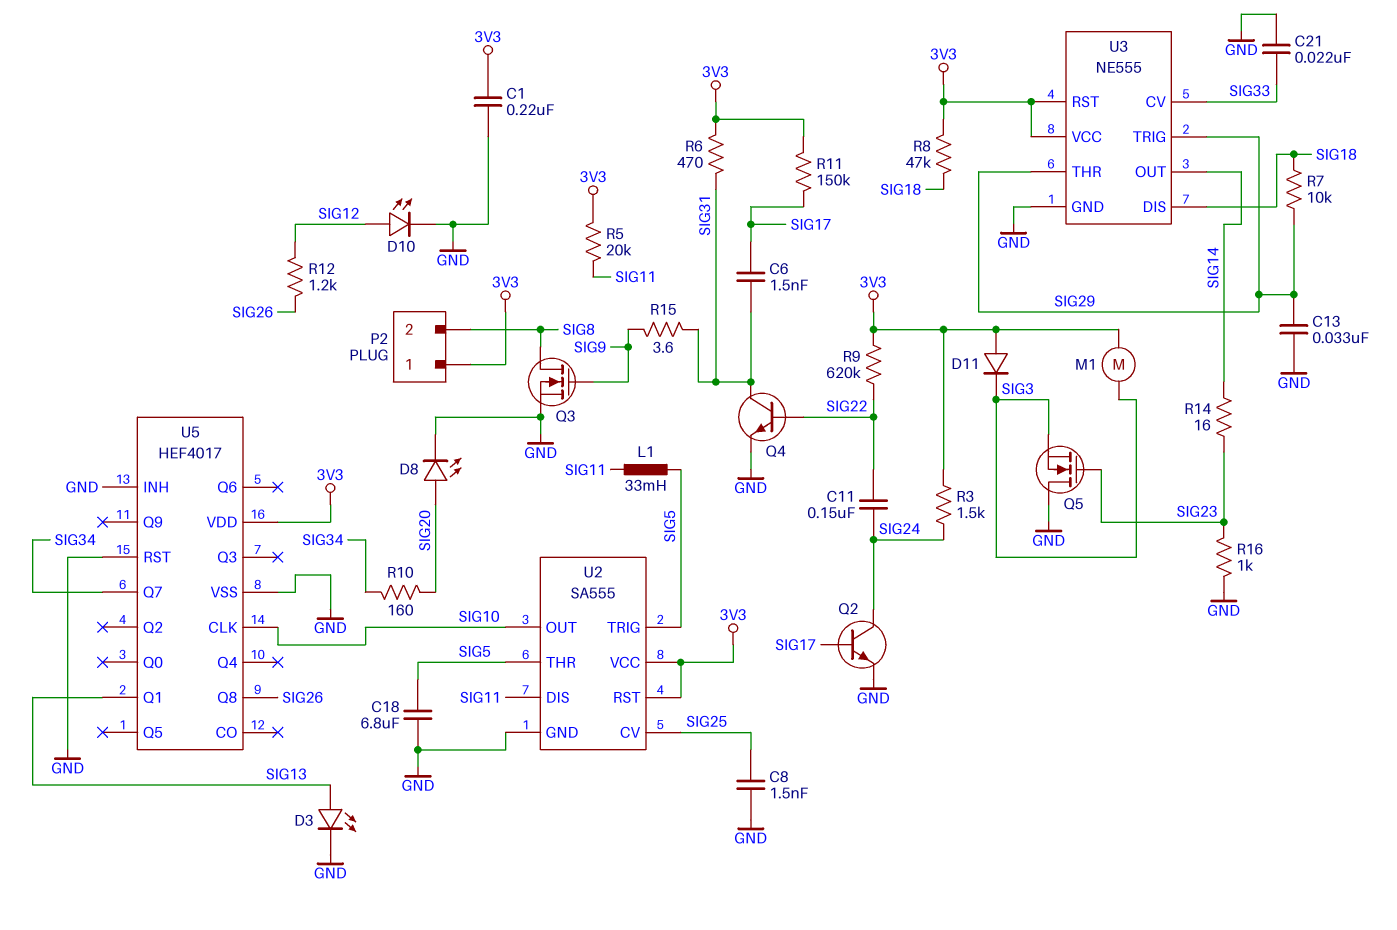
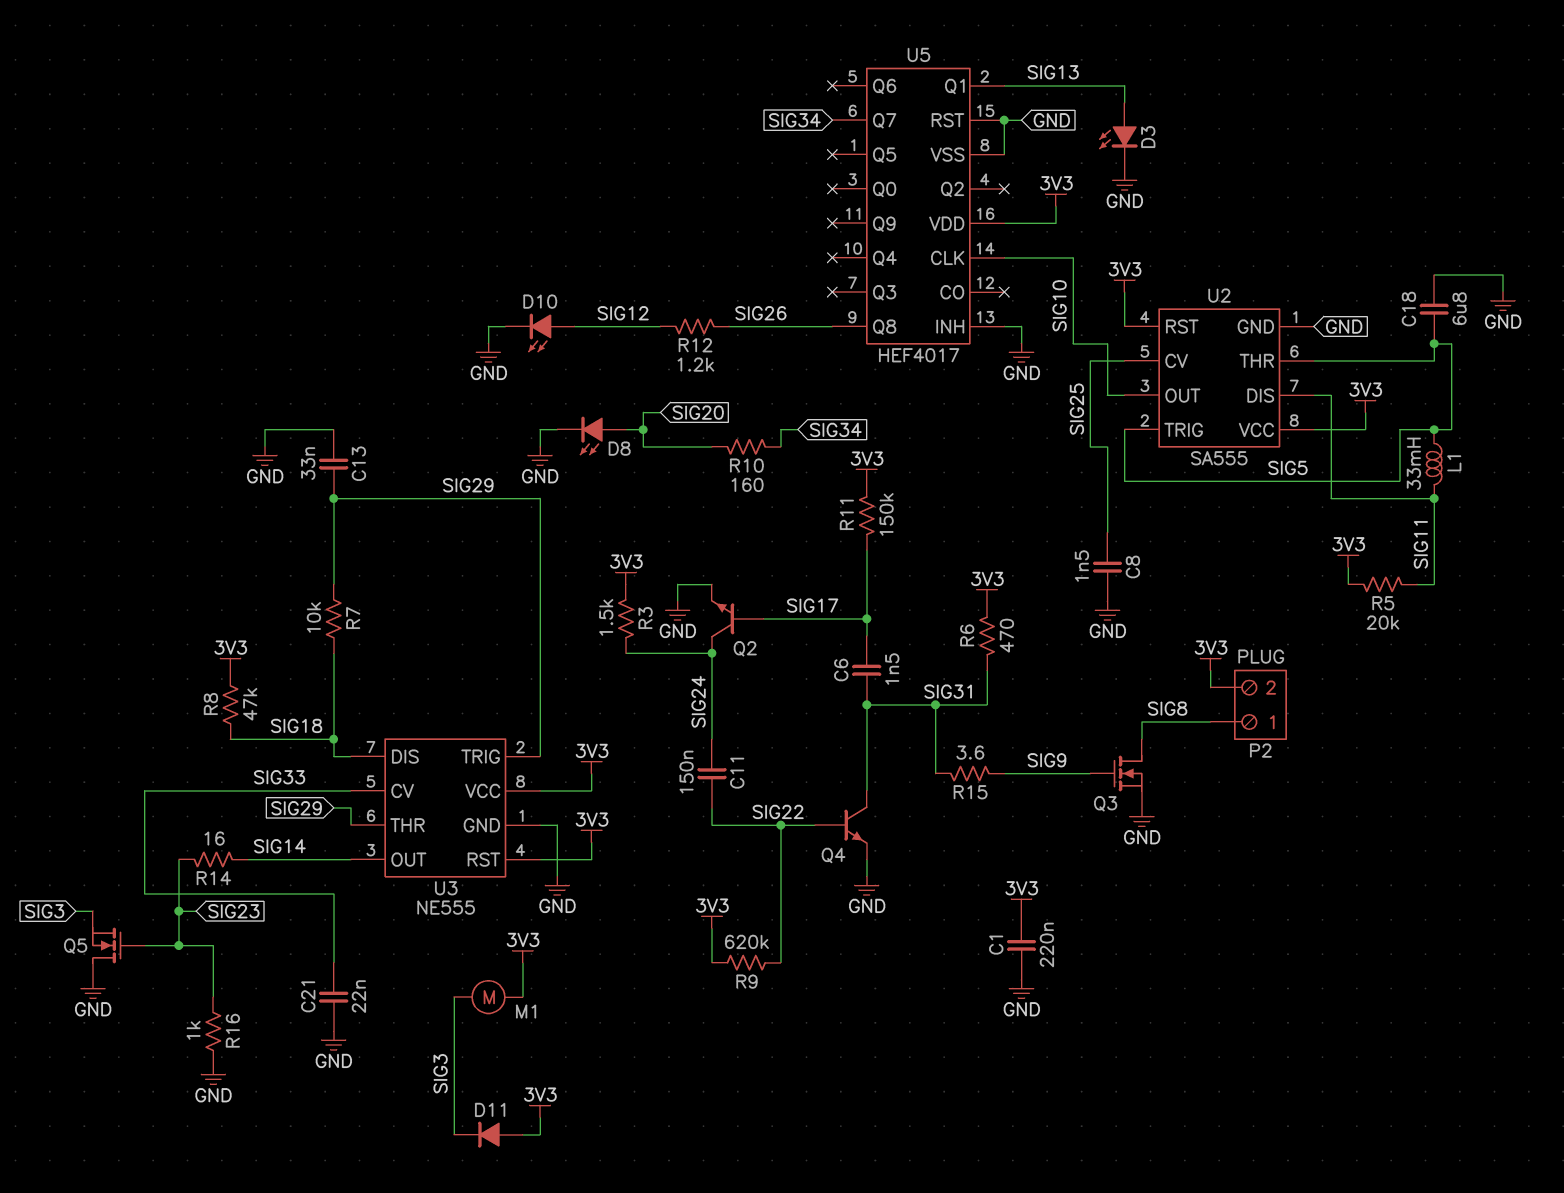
P2 pin 1: 3V3 -> SIG8
P2 pin 2: SIG8 -> 3V3

